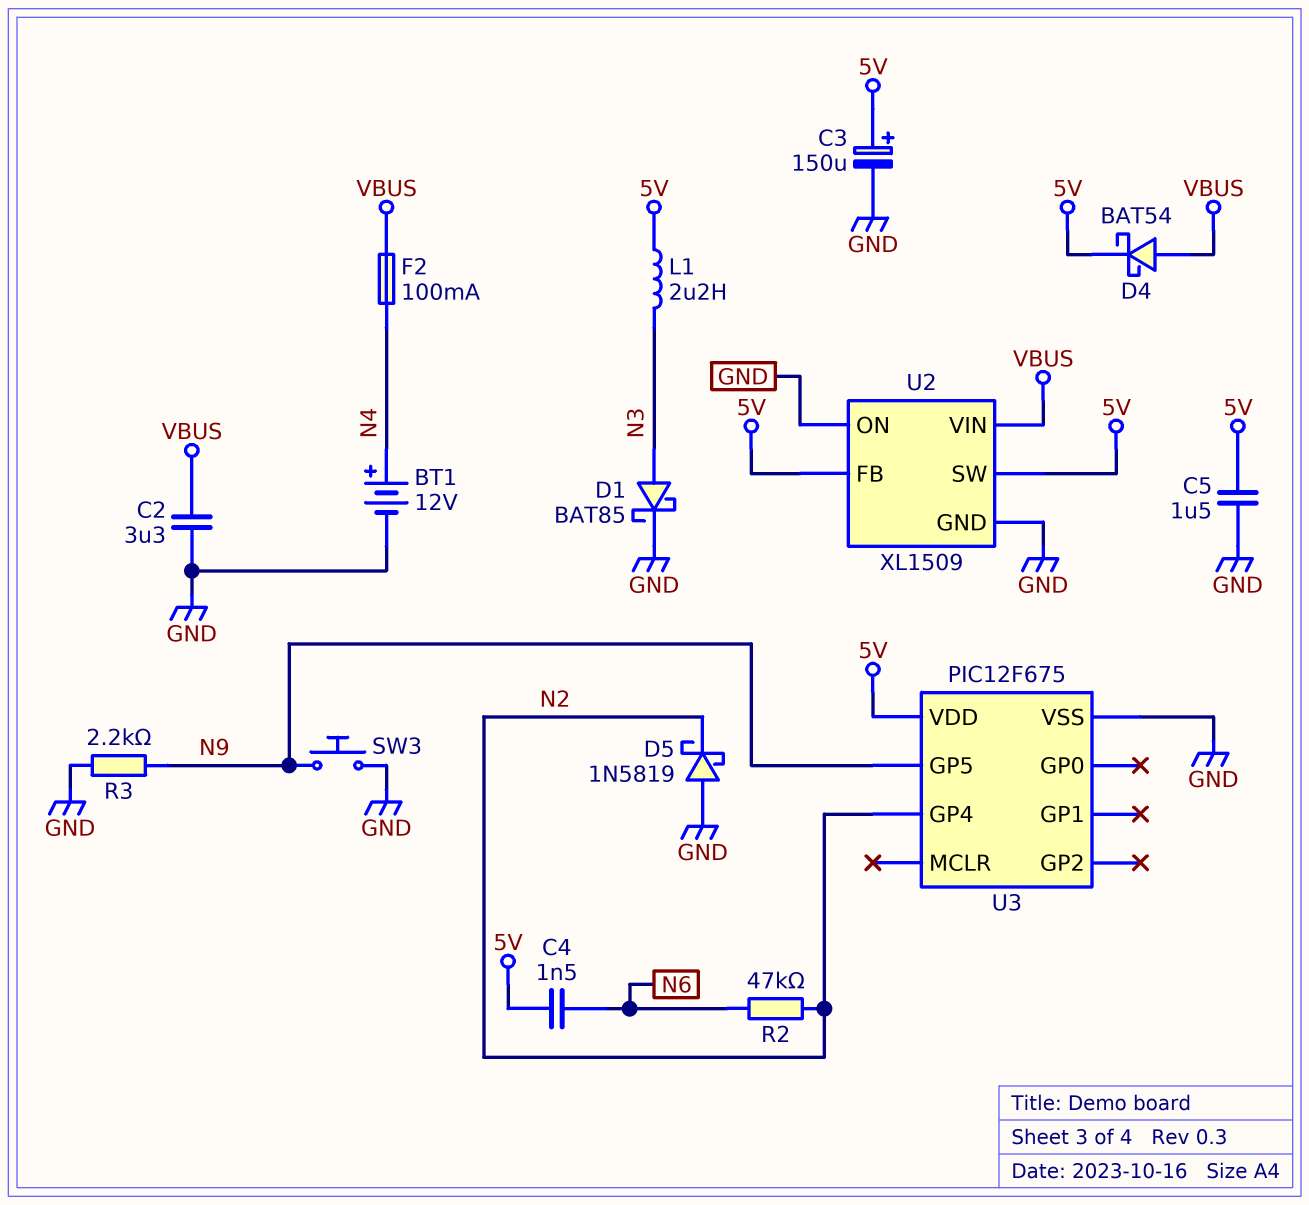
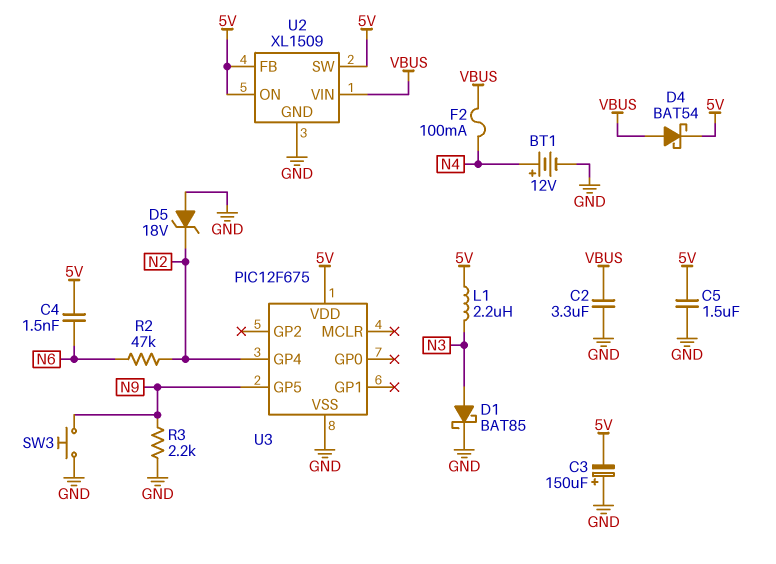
C3: 150uF (plus 5V, minus GND) -> 150uF (plus GND, minus 5V)
D5: schottky 1N5819 (A GND, K N2) -> zener 18V (A GND, K N2)
U2 pin ON: GND -> 5V

